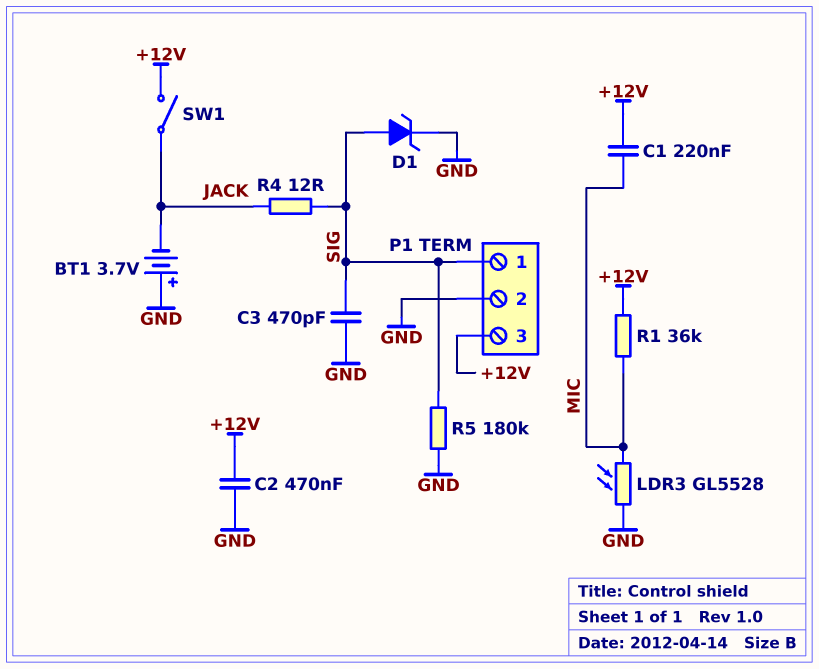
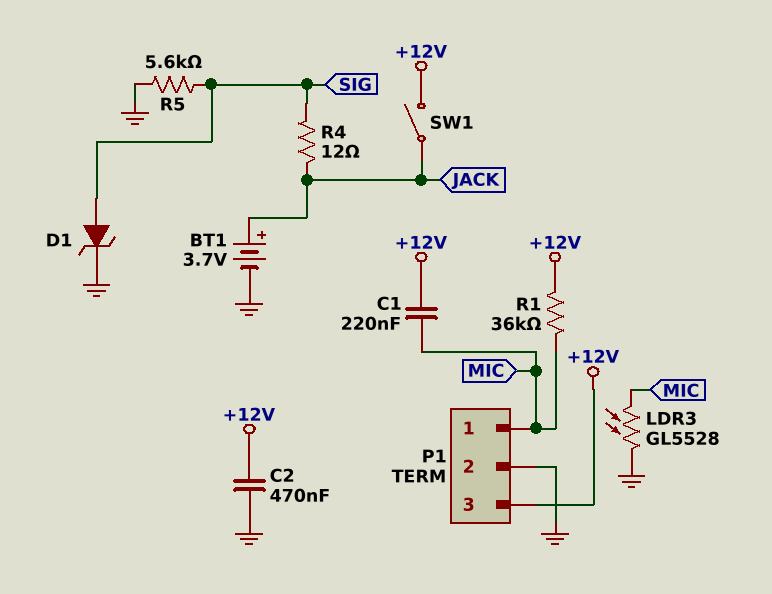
BT1: 3.7V (plus GND, minus JACK) -> 3.7V (plus JACK, minus GND)
C3: 470pF (GND, SIG) -> none
P1 pin 1: SIG -> MIC
R5: 180k (GND, SIG) -> 5.6k (GND, SIG)

